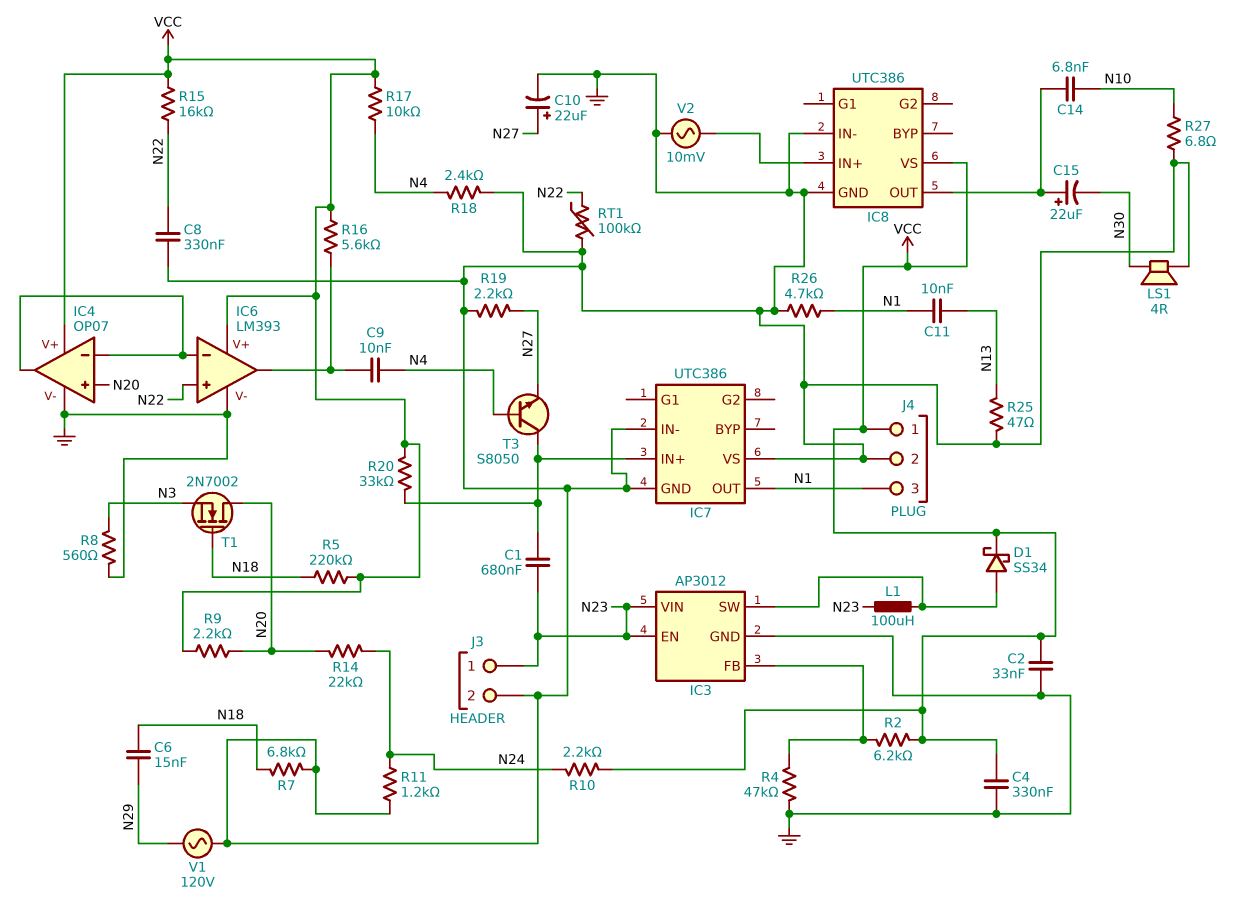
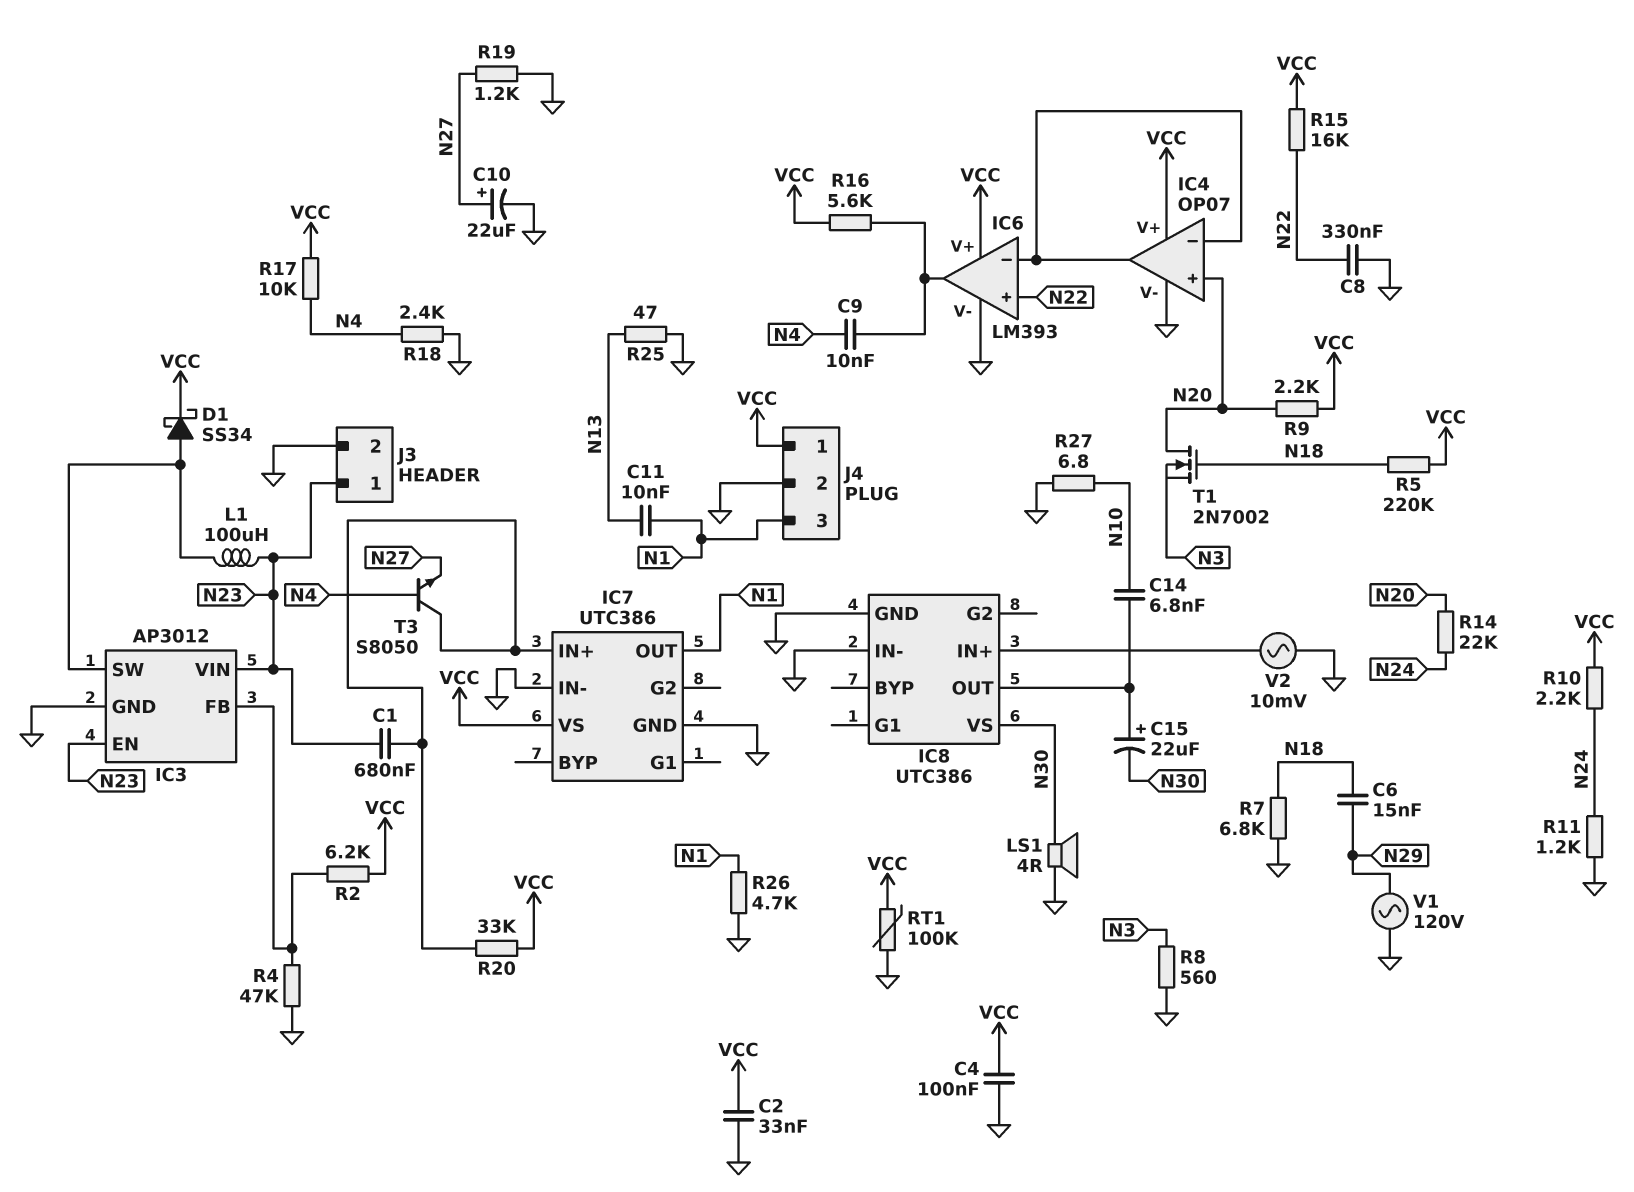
C4: 330nF (GND, VCC) -> 100nF (GND, VCC)
IC7 pin VS: GND -> VCC
IC8 pin VS: VCC -> N30
R19: 2.2k (GND, N27) -> 1.2k (GND, N27)
RT1: 100k (GND, N22) -> 100k (GND, VCC)

